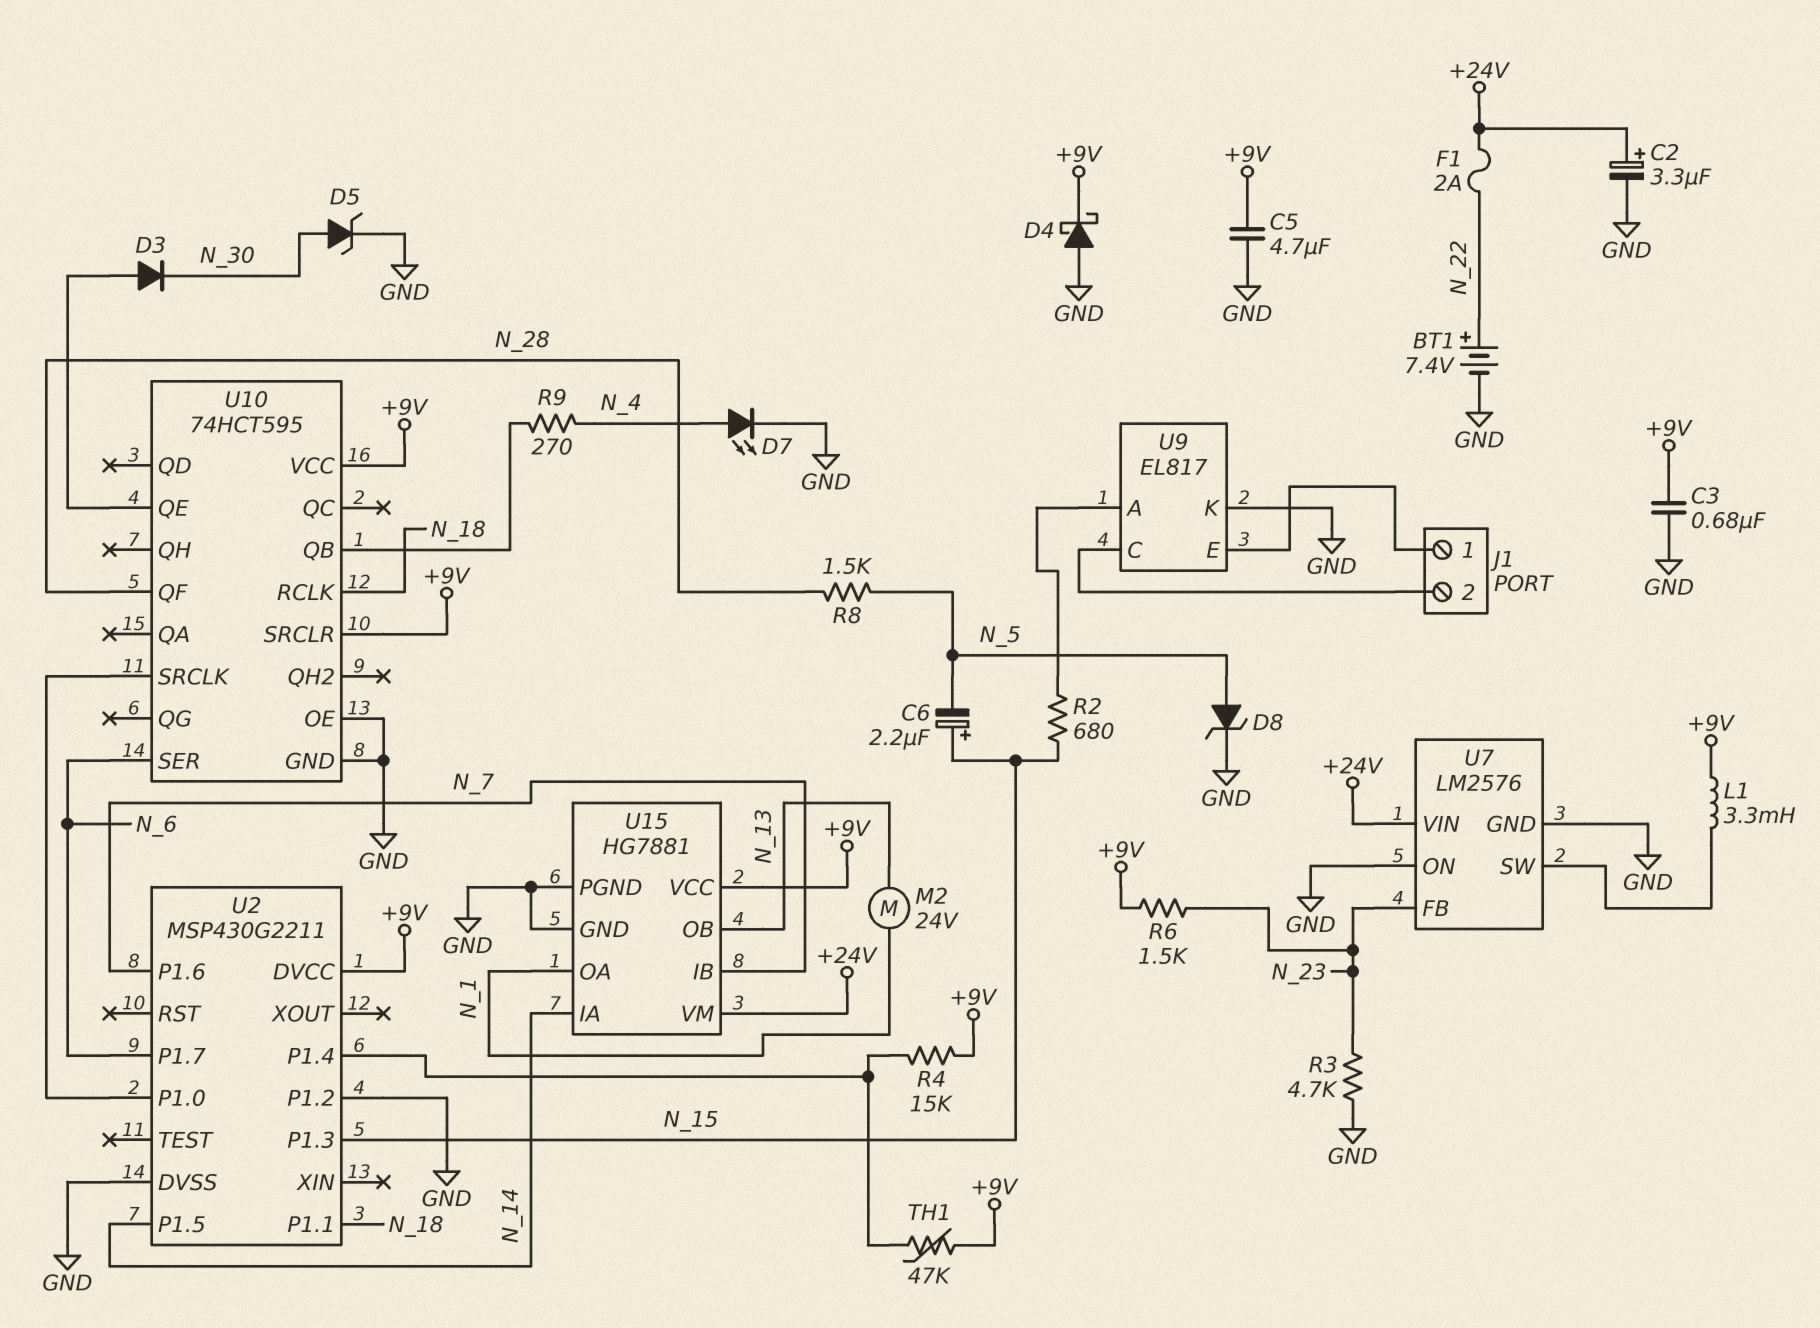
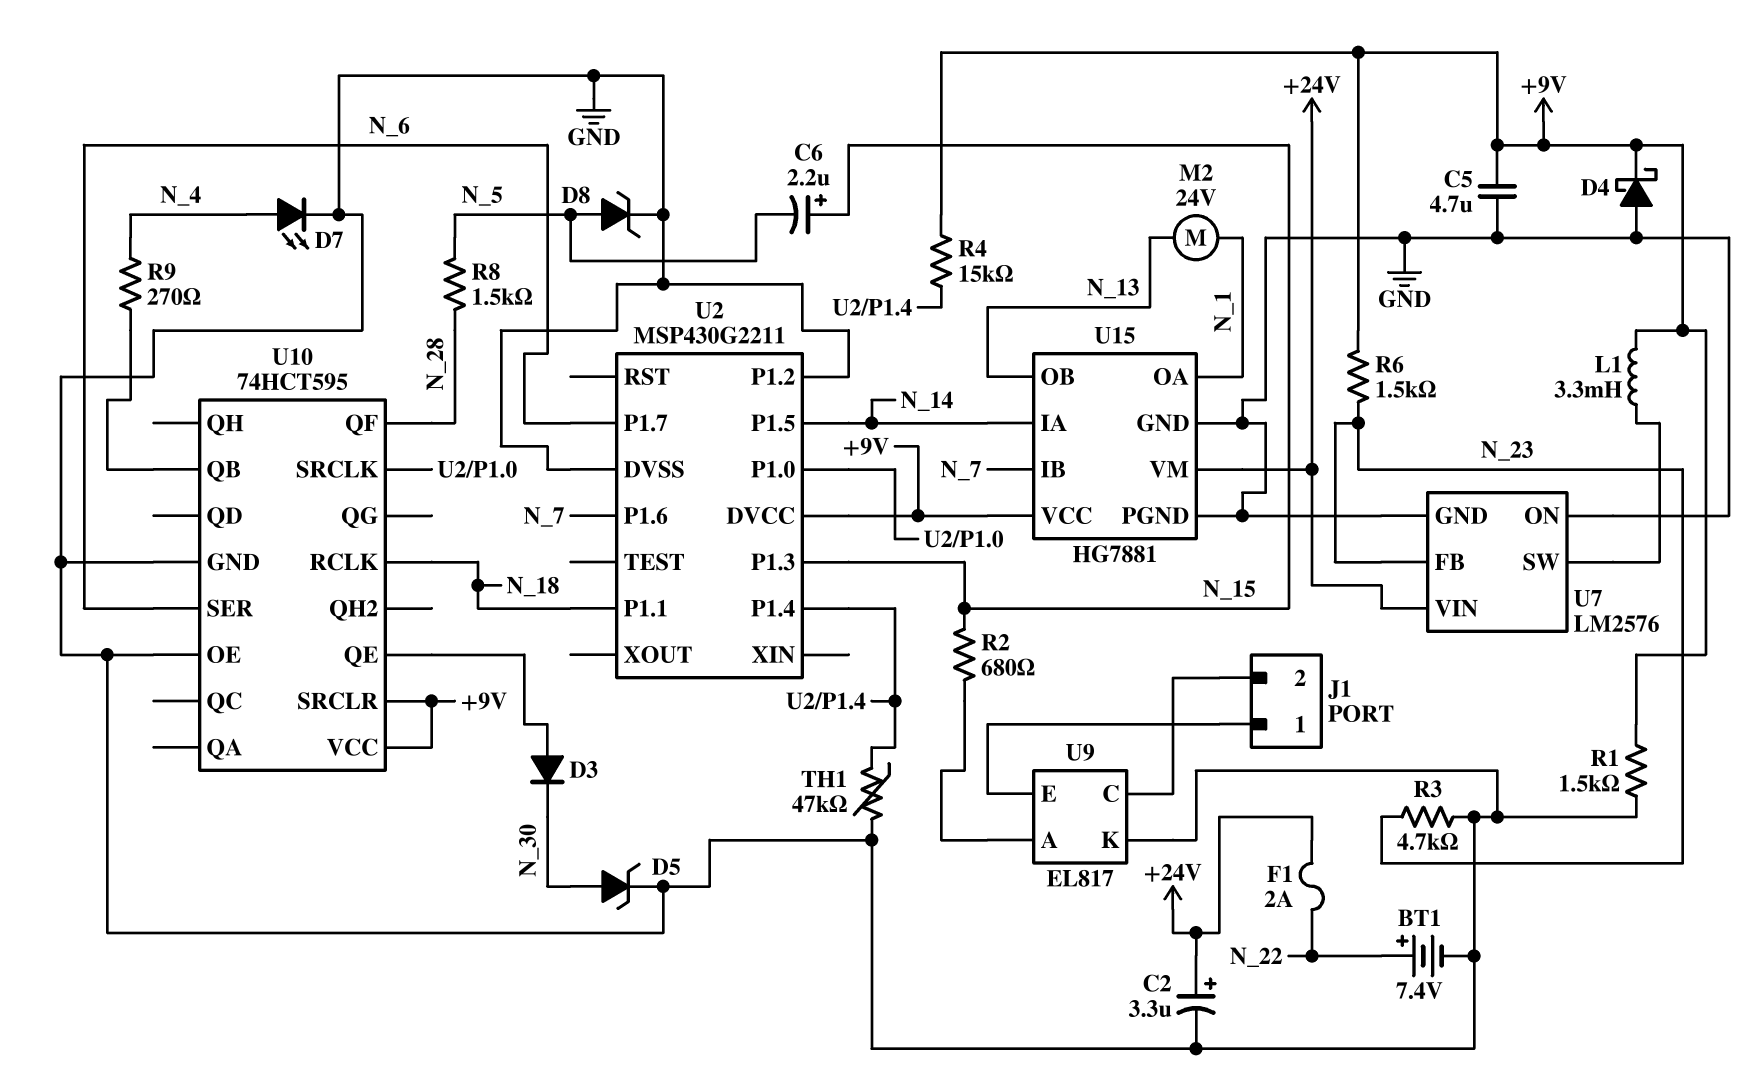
C3: 680nF (+9V, GND) -> none
R1: none -> 1.5k (+9V, GND)
TH1: 47k (+9V, U2/P1.4) -> 47k (GND, U2/P1.4)

